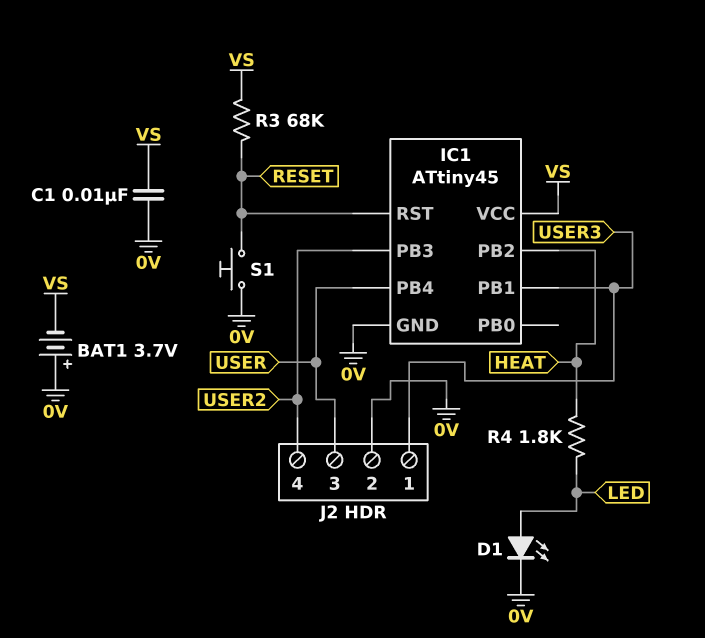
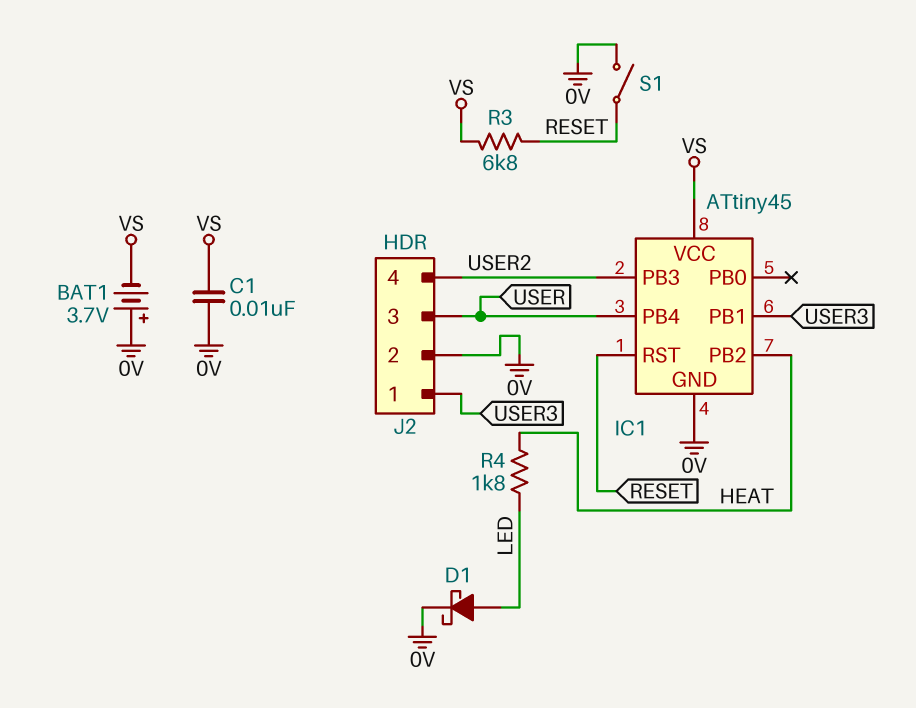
D1: LED (A LED, K 0V) -> schottky (A LED, K 0V)
R3: 68k (RESET, VS) -> 6.8k (RESET, VS)
S1: button (0V, RESET) -> switch (0V, RESET)

